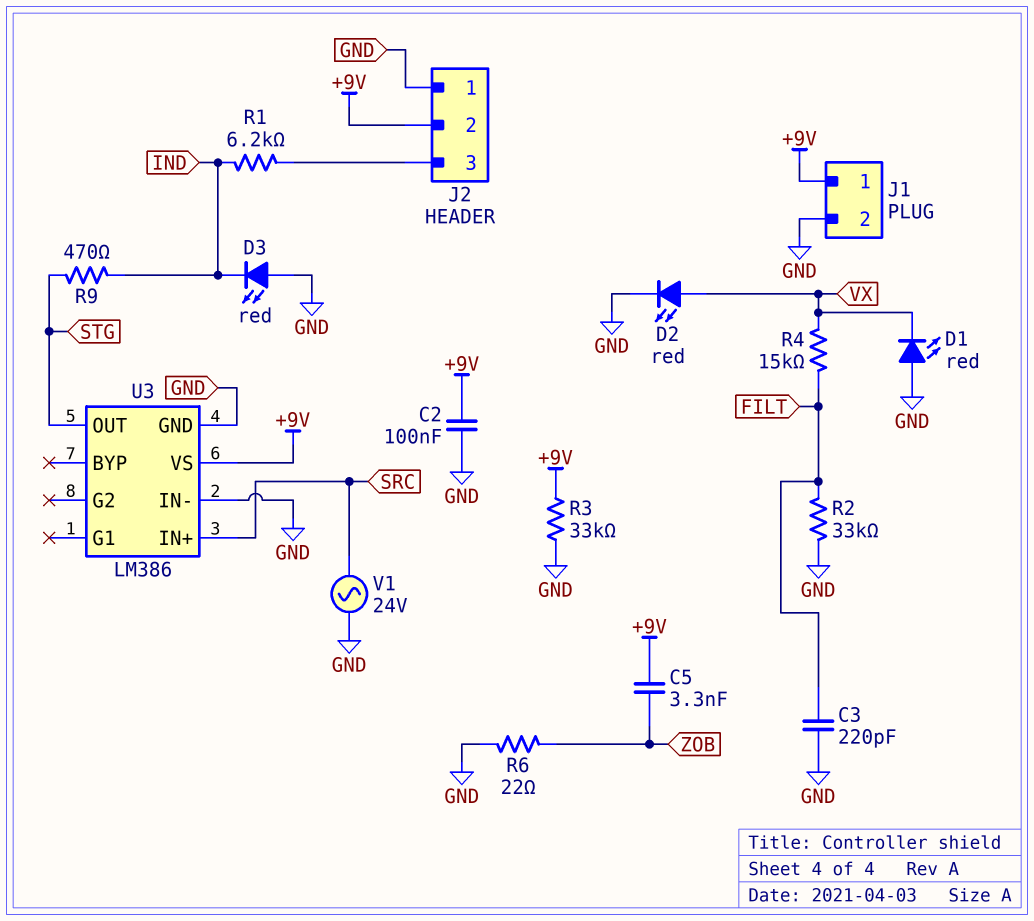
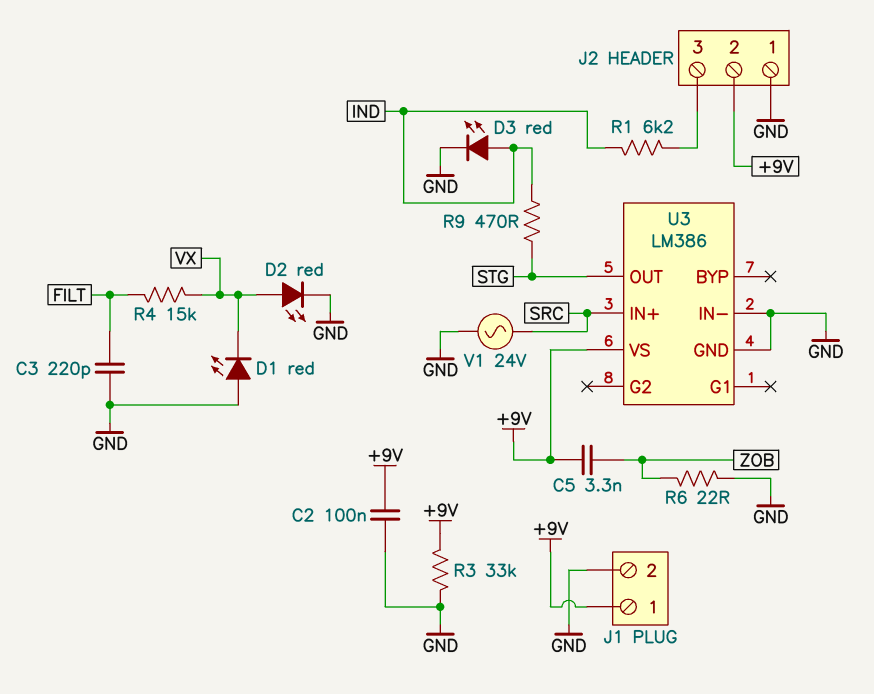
D3: LED red (A GND, K IND) -> LED red (A IND, K GND)
R2: 33k (FILT, GND) -> none

